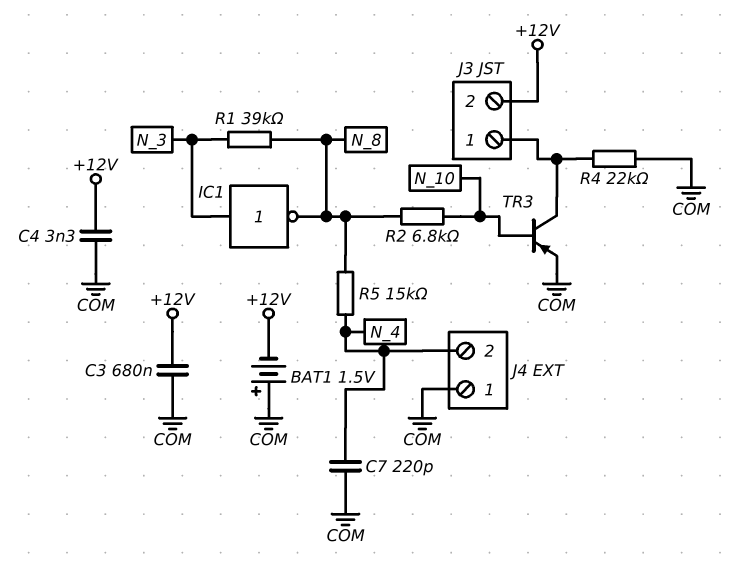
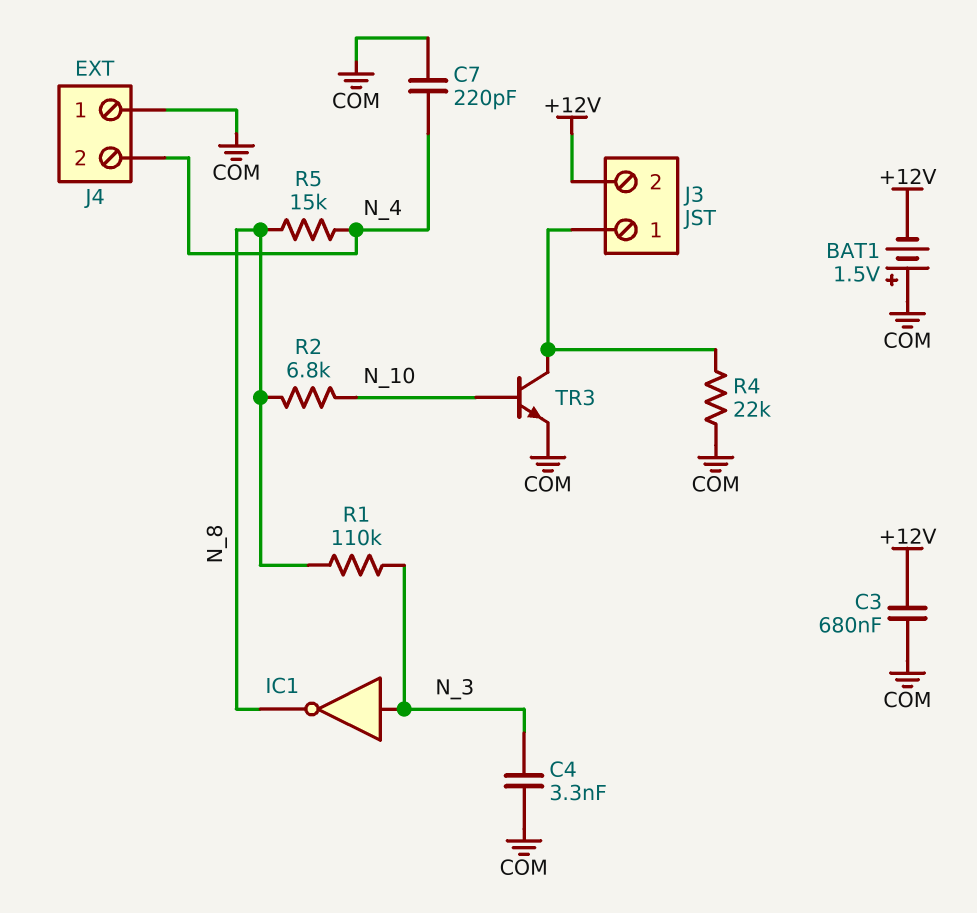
C4: 3.3nF (+12V, COM) -> 3.3nF (COM, N_3)
R1: 39k (N_3, N_8) -> 110k (N_3, N_8)
TR3: PNP (B N_10, C J3/1, E COM) -> NPN (B N_10, C J3/1, E COM)

